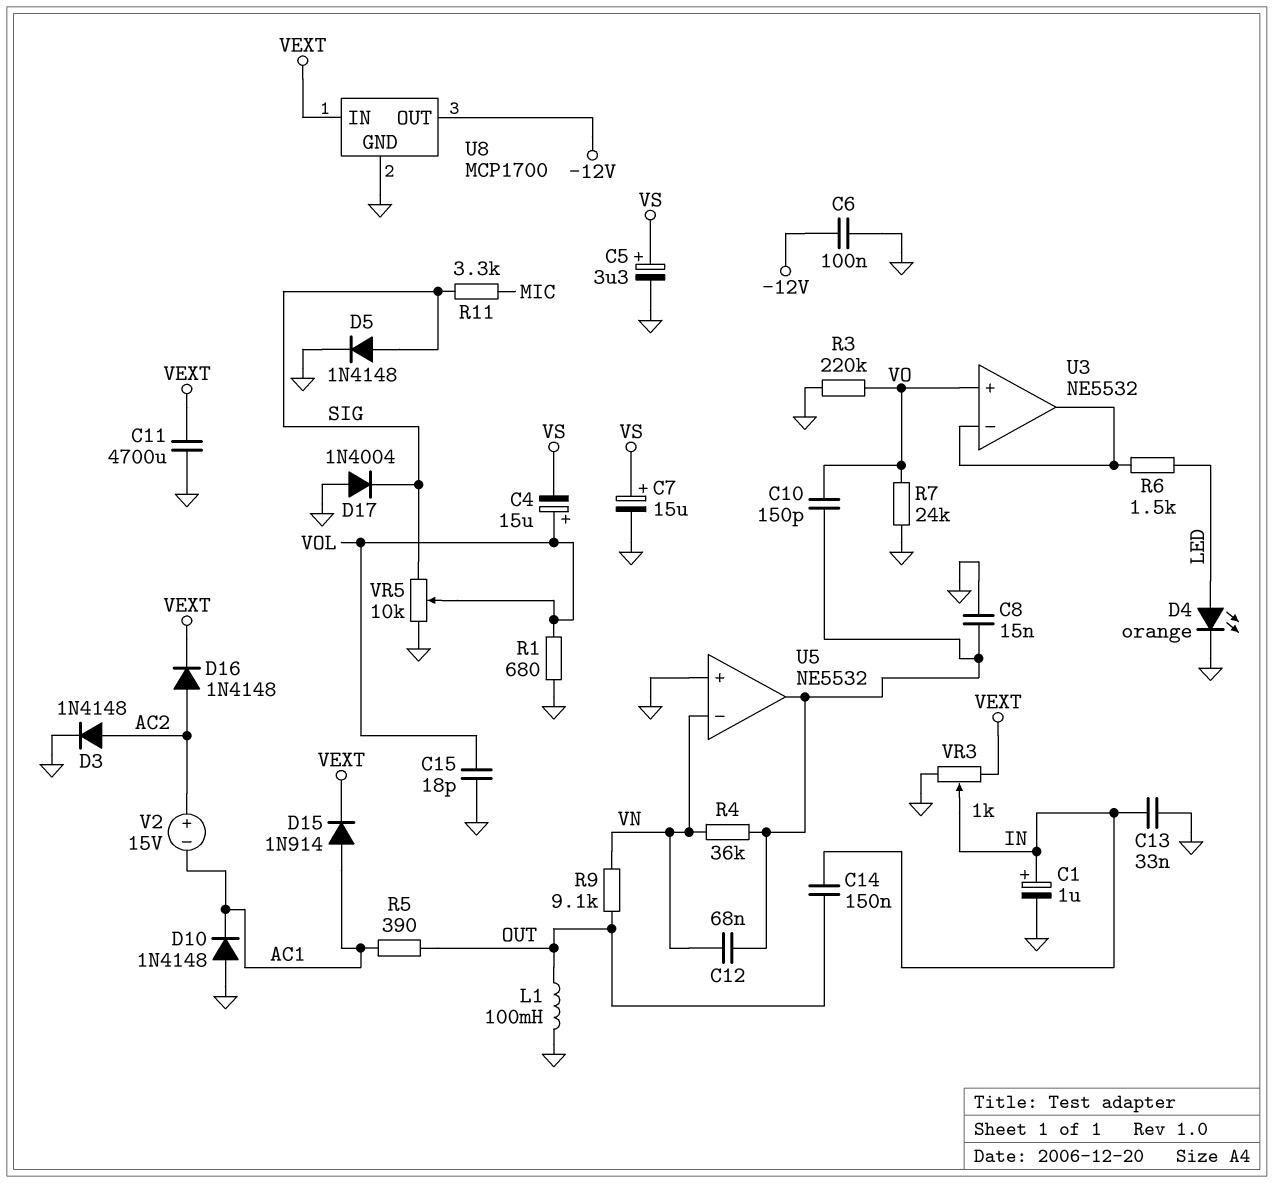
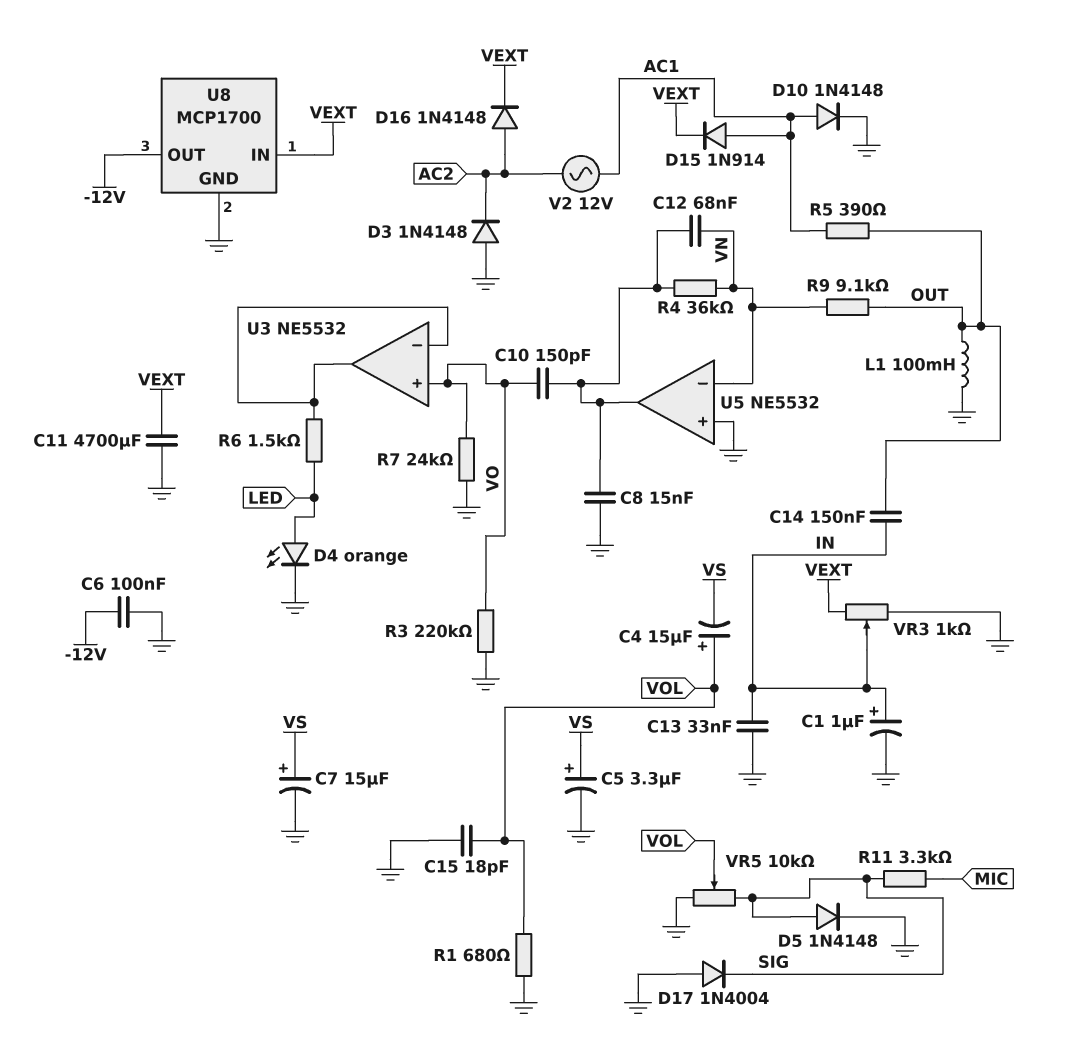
D3: diode 1N4148 (A AC2, K GND) -> diode 1N4148 (A GND, K AC2)
D10: diode 1N4148 (A GND, K AC1) -> diode 1N4148 (A AC1, K GND)
V2: 15V (plus AC2, minus AC1) -> AC 12V (AC1, AC2)

